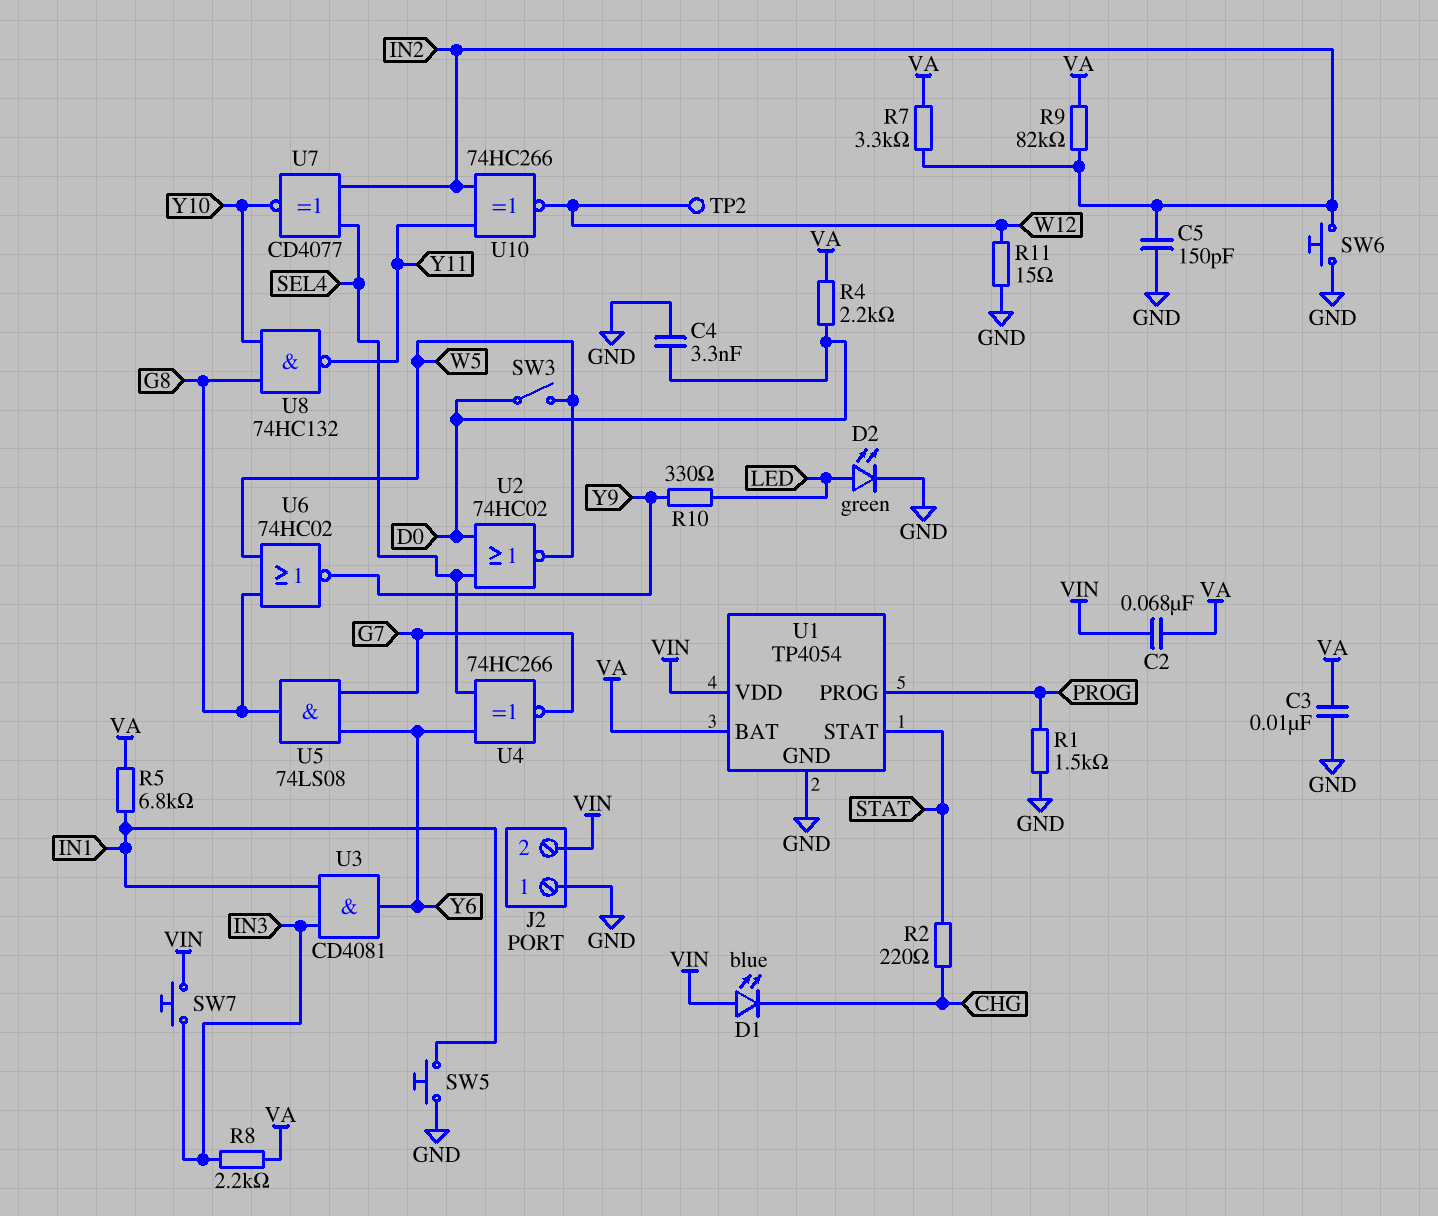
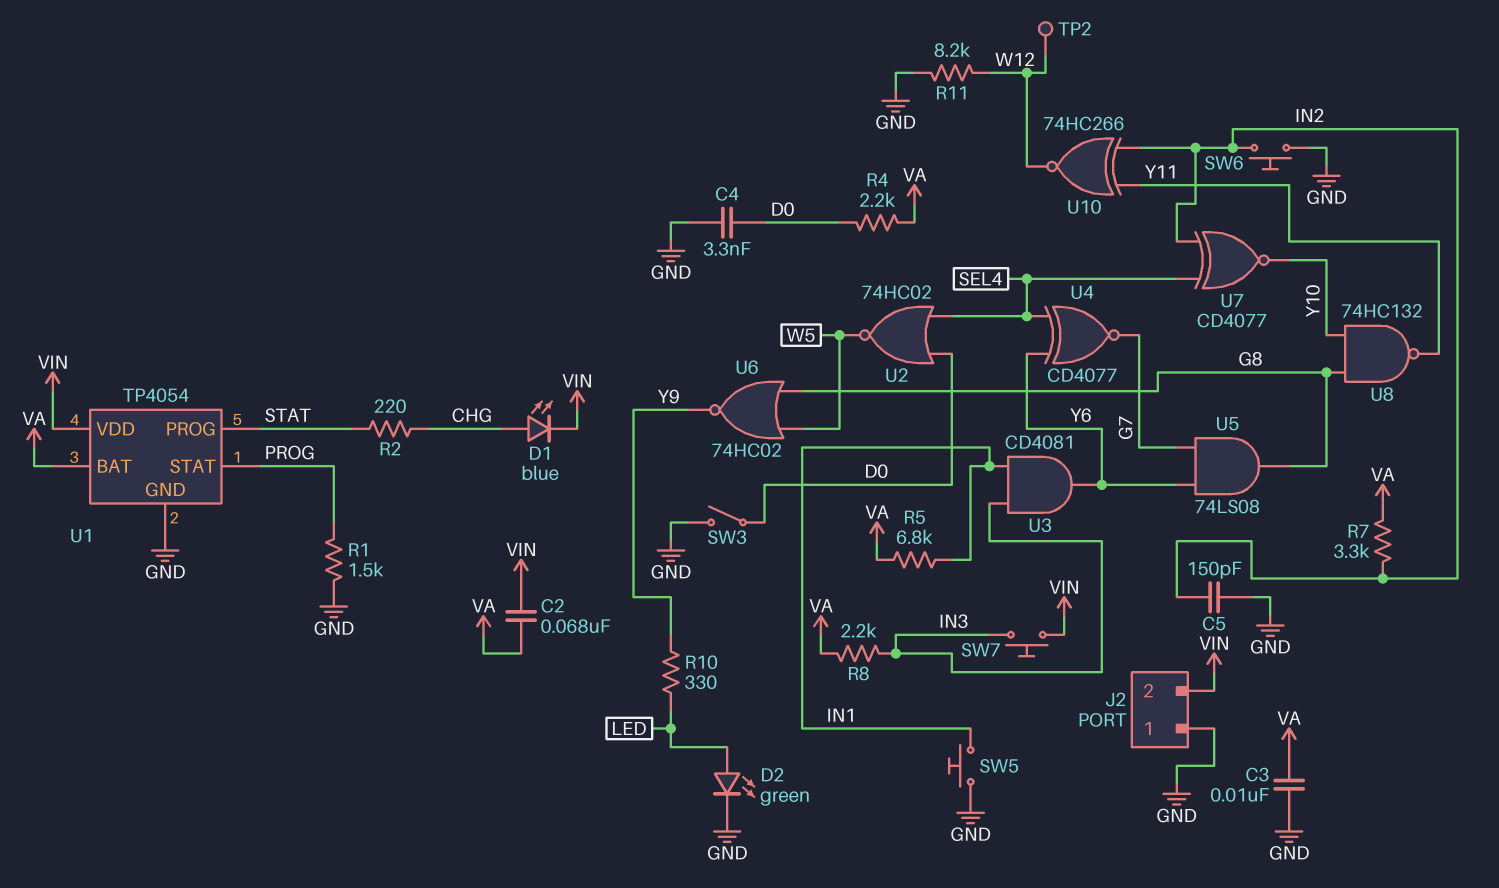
D1: LED blue (A VIN, K CHG) -> LED blue (A CHG, K VIN)
R9: 82k (IN2, VA) -> none
R11: 15 (GND, W12) -> 8.2k (GND, W12)
SW3: switch (D0, W5) -> switch (D0, GND)
U1 pin PROG: PROG -> STAT
U1 pin STAT: STAT -> PROG
U4: XNOR 74HC266 (in SEL4, in Y6, out G7) -> XNOR CD4077 (in SEL4, in Y6, out G7)

